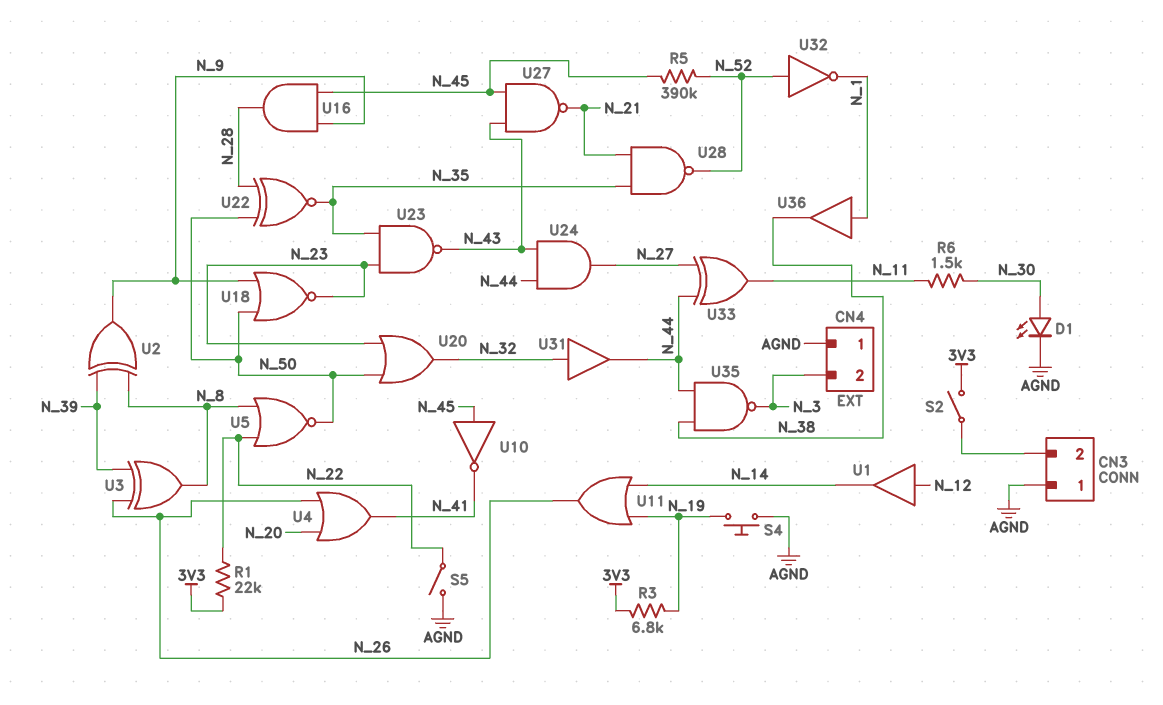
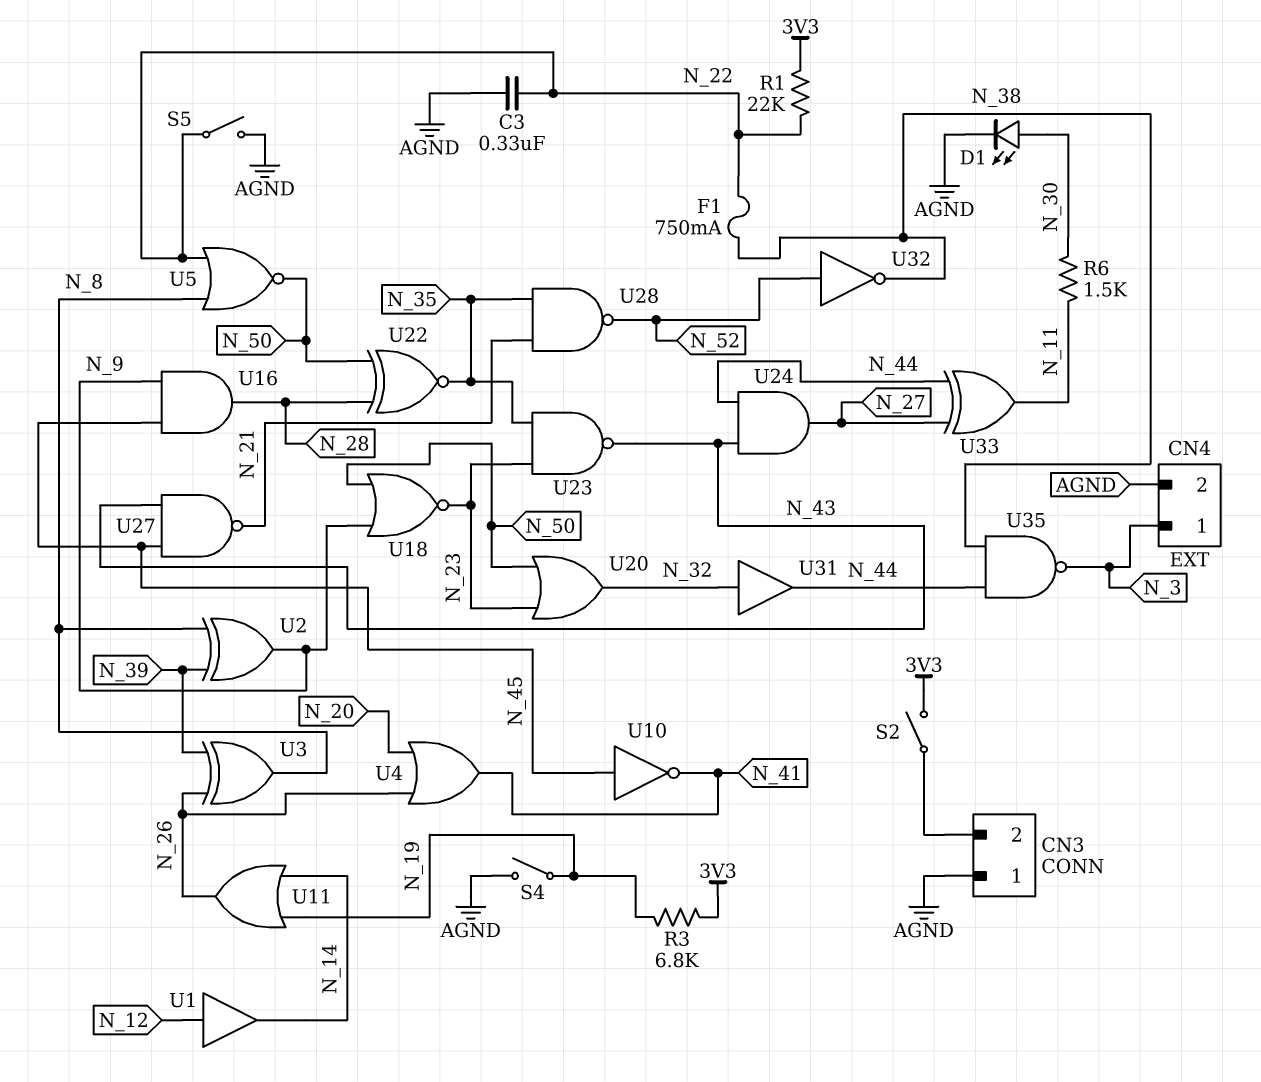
C3: none -> 330nF (AGND, N_22)
CN4 pin 1: AGND -> N_3
CN4 pin 2: N_3 -> AGND
F1: none -> 750mA (N_22, N_38)
R5: 390k (N_45, N_52) -> none
S4: button (AGND, N_19) -> switch (AGND, N_19)
U32: NOT (in N_52, out N_1) -> NOT (in N_52, out N_38)
U36: buffer (in N_1, out N_38) -> none

